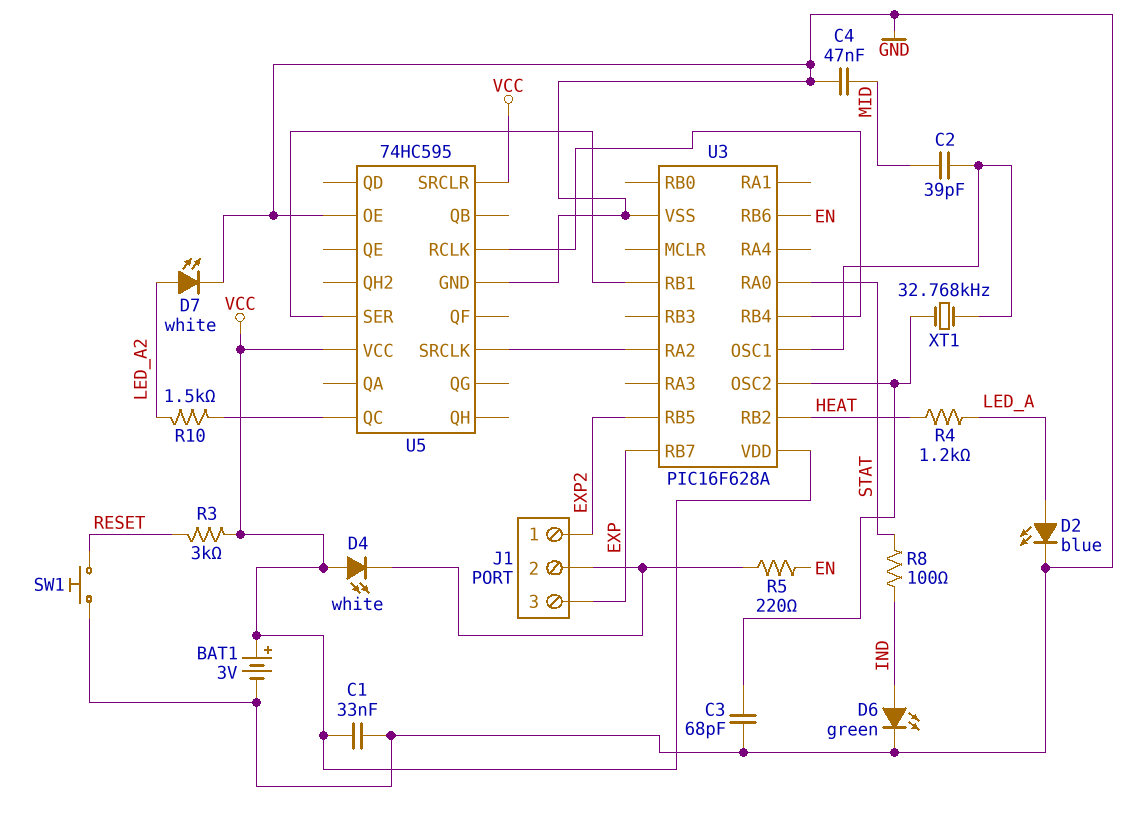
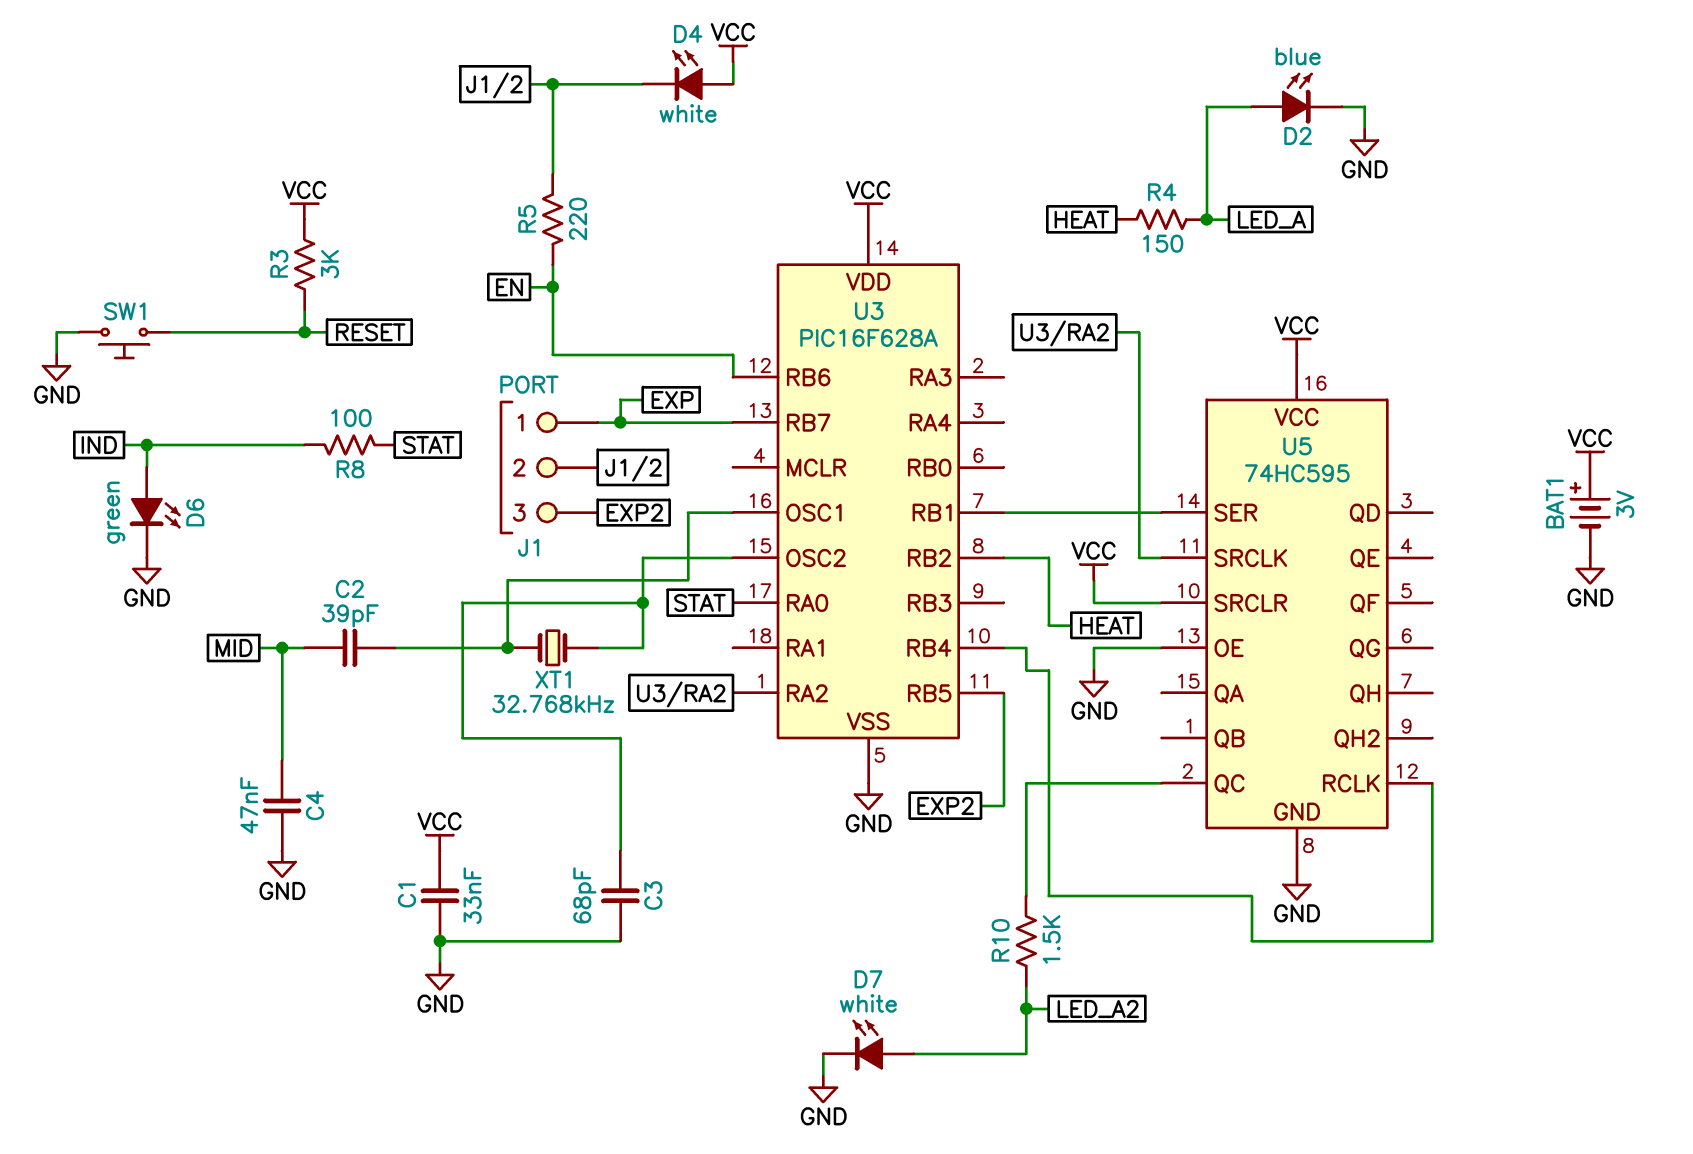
J1 pin 1: EXP2 -> EXP
J1 pin 3: EXP -> EXP2
R4: 1.2k (HEAT, LED_A) -> 150 (HEAT, LED_A)

